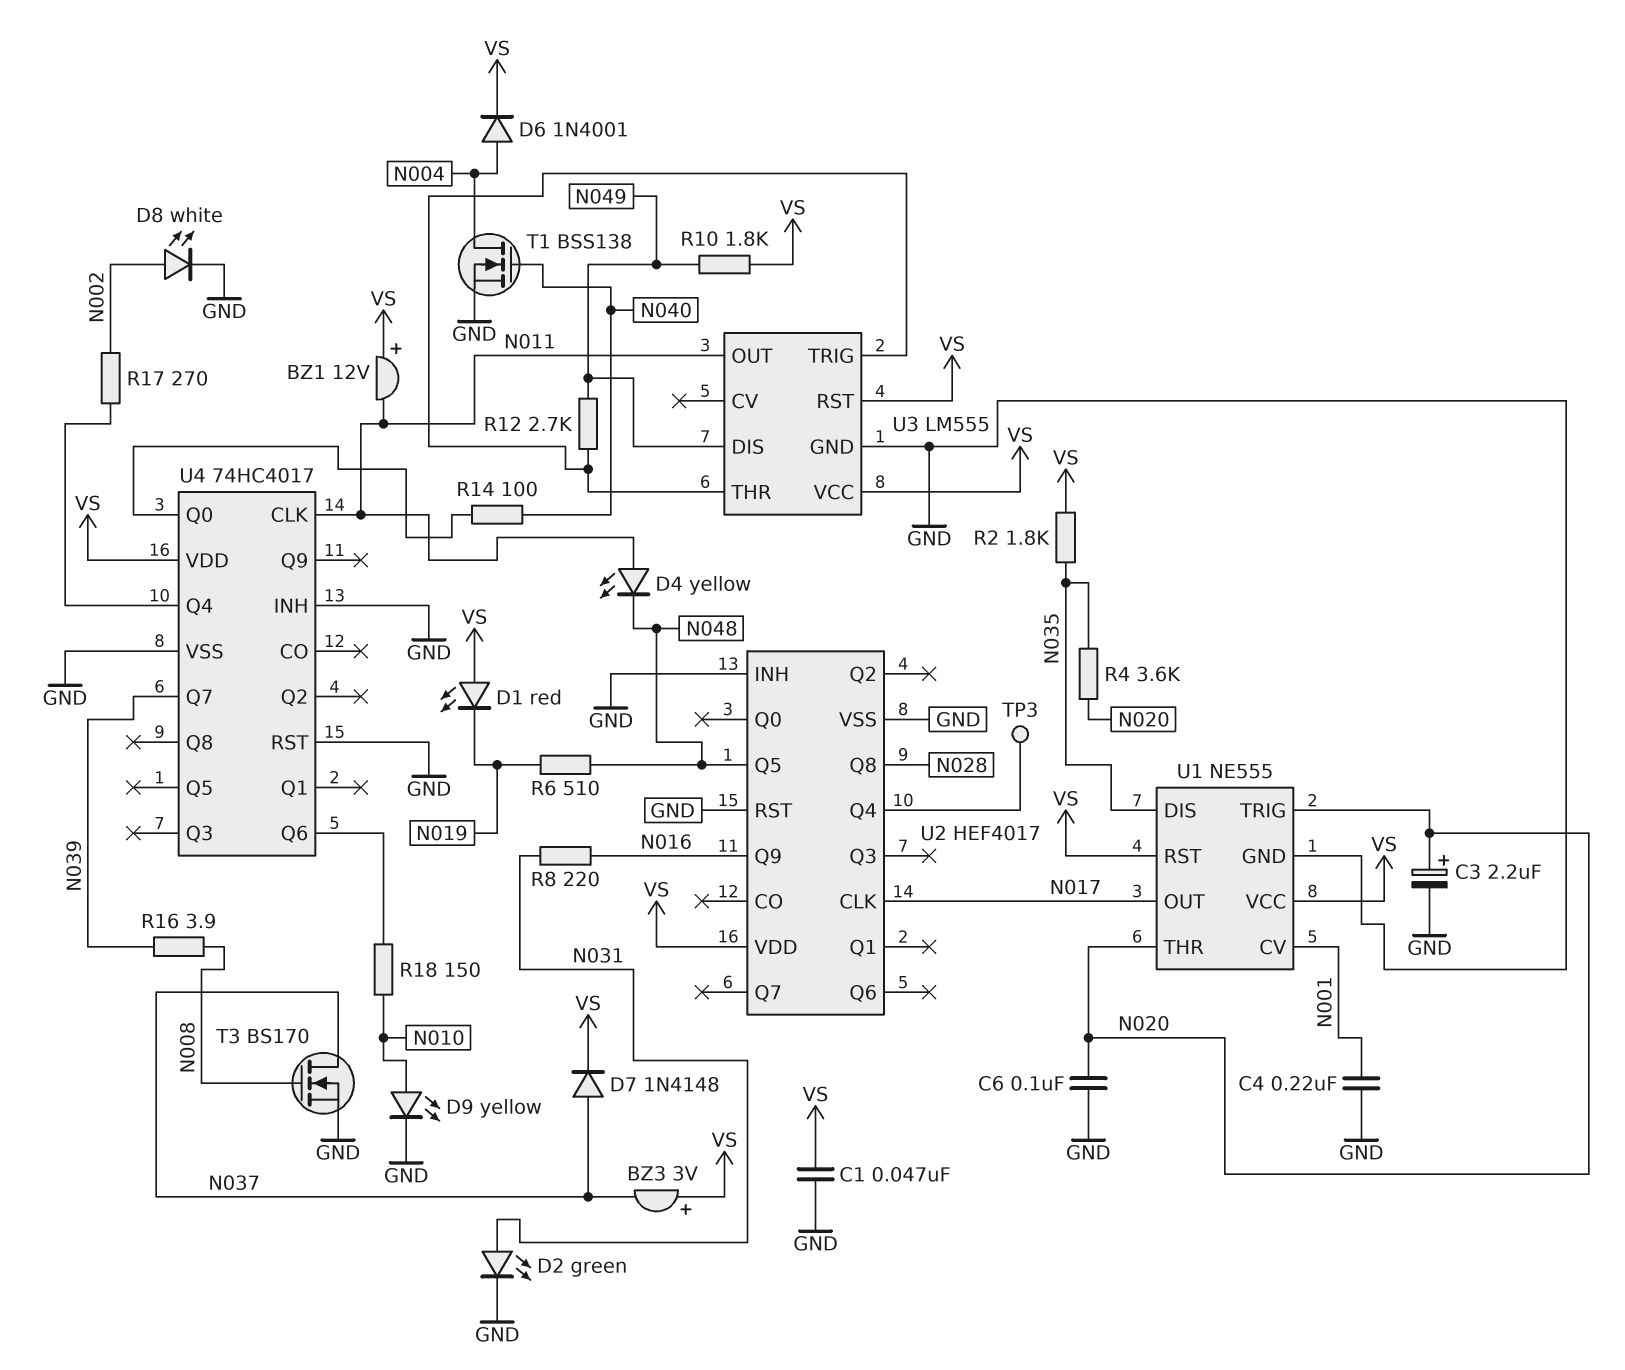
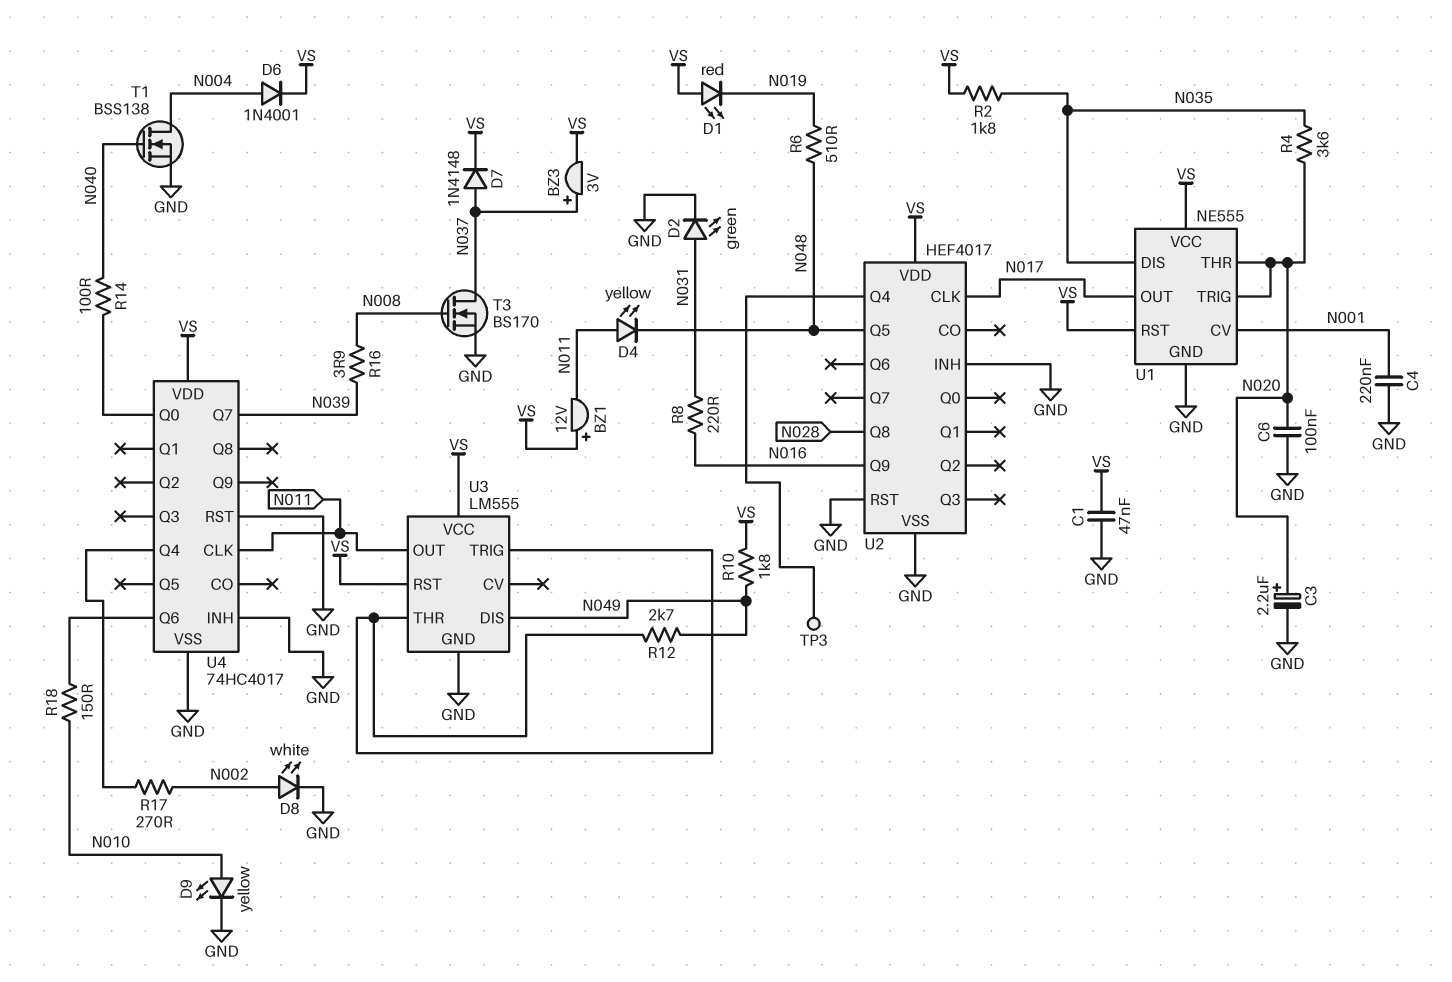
BZ3: buzzer 3V (plus VS, minus N037) -> buzzer 3V (plus N037, minus VS)

